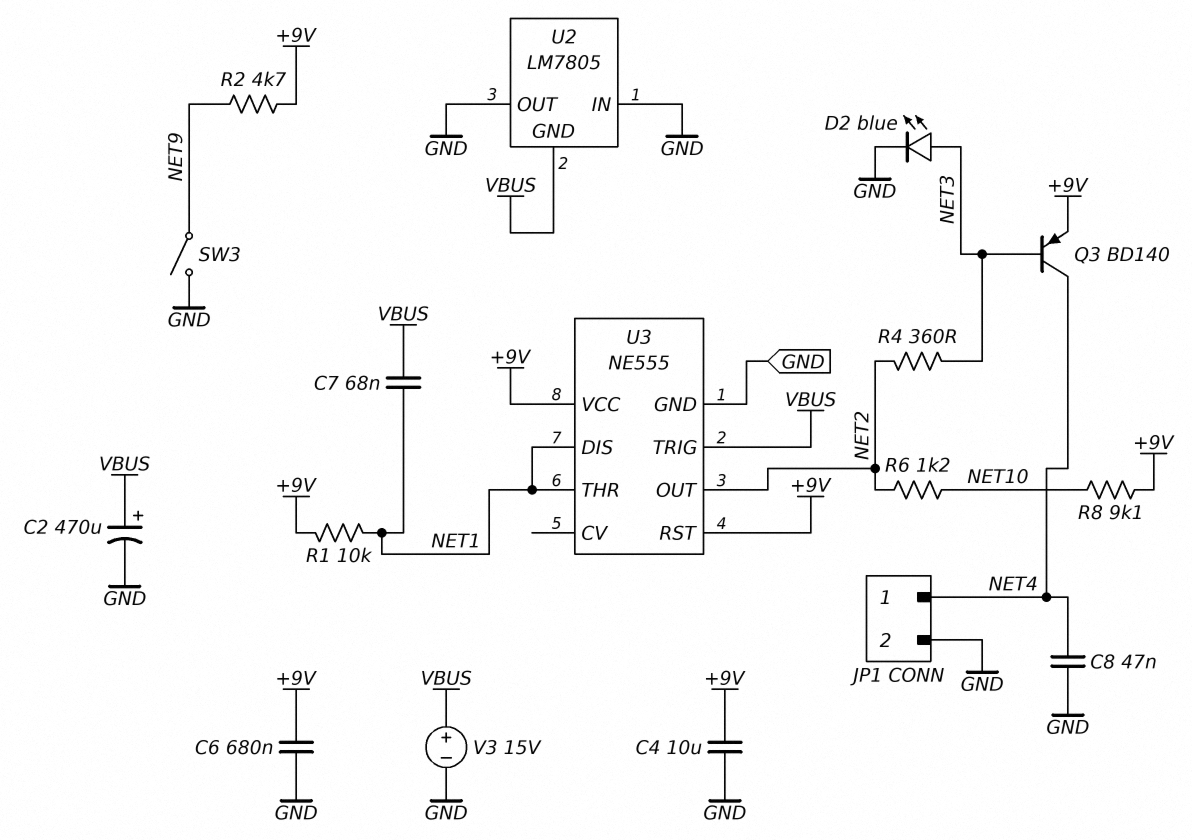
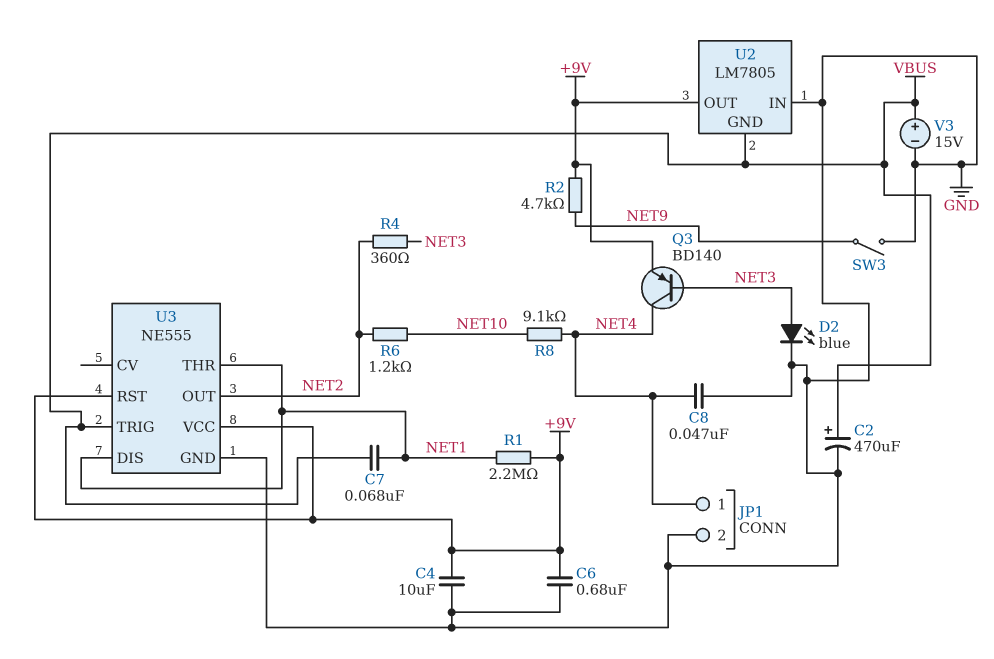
R1: 10k (+9V, NET1) -> 2.2M (+9V, NET1)
R8: 9.1k (+9V, NET10) -> 9.1k (NET4, NET10)
U2 pin OUT: GND -> +9V

